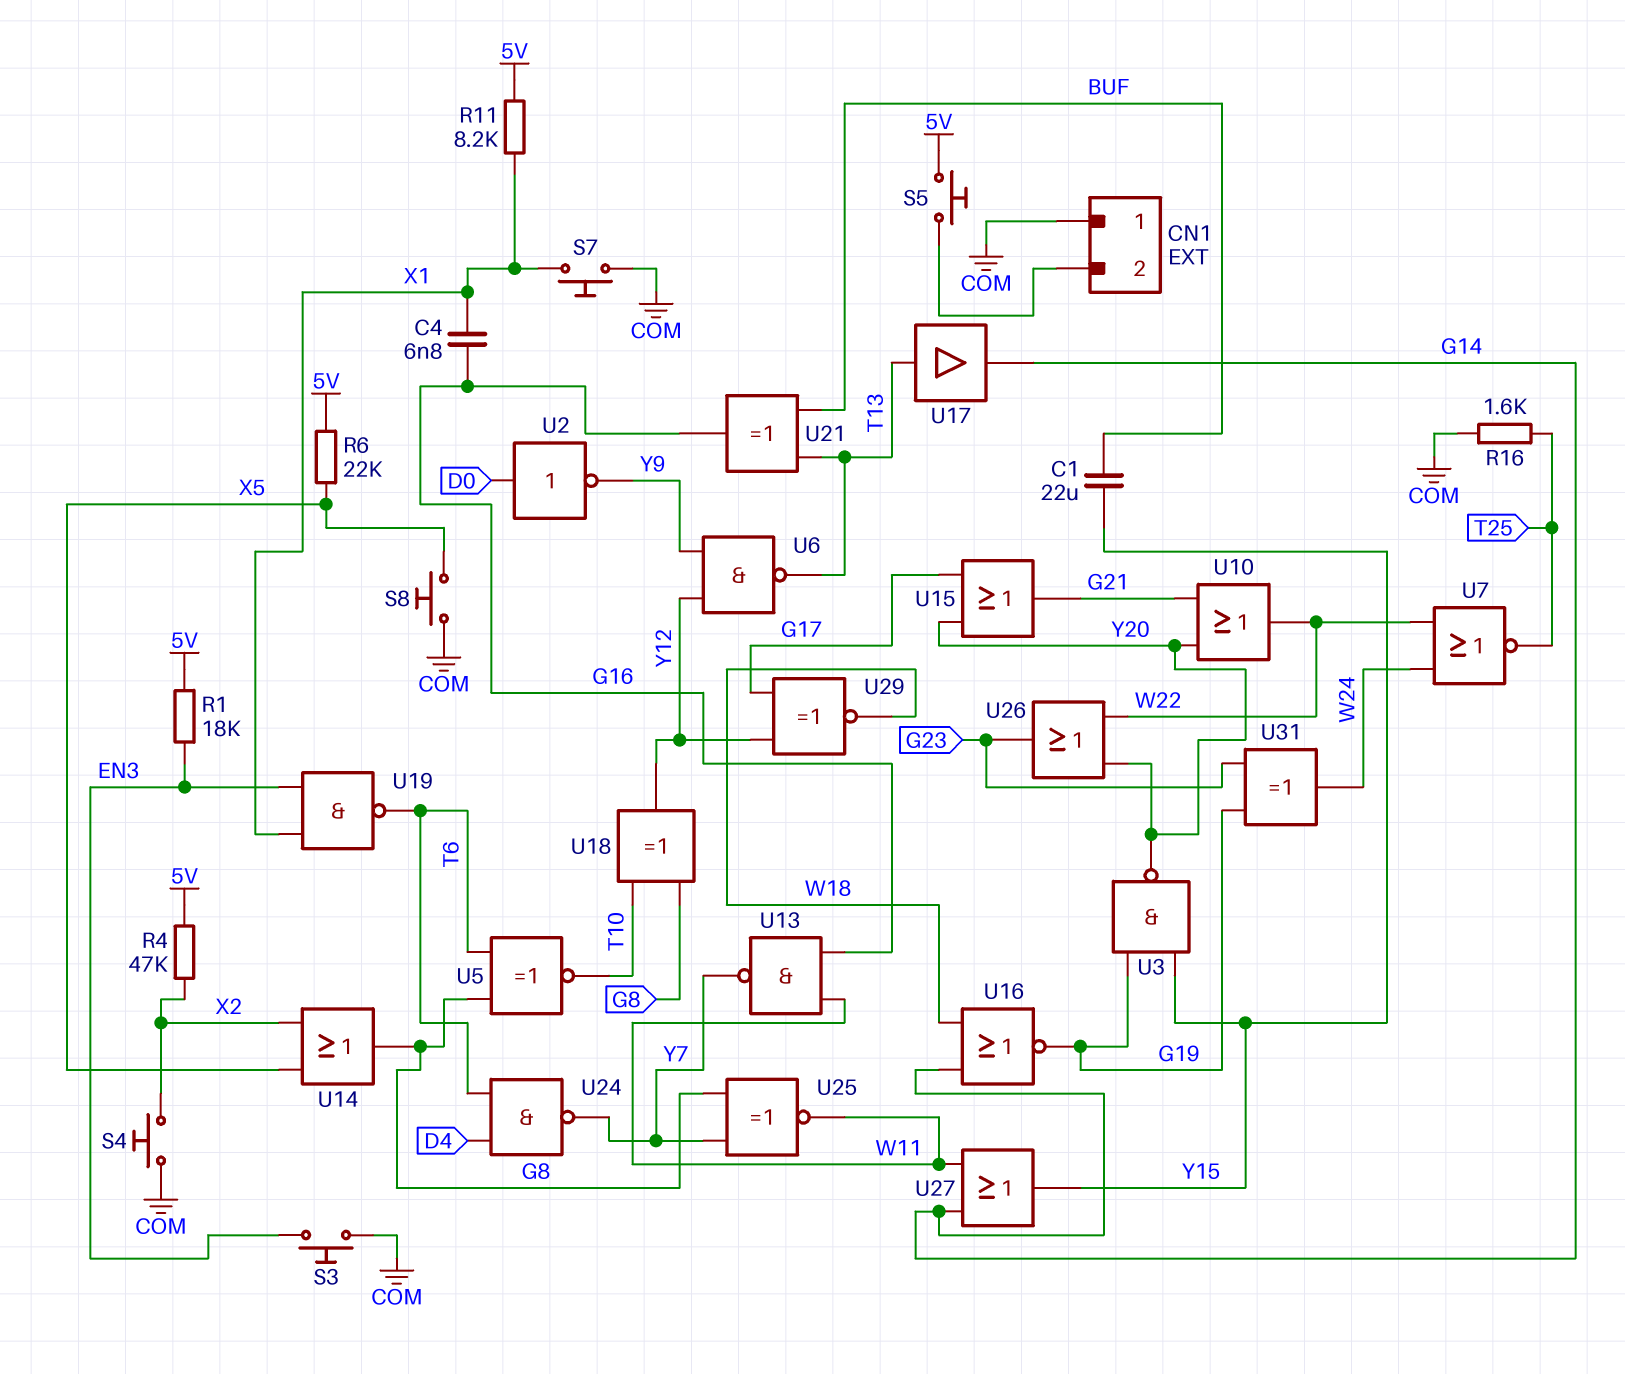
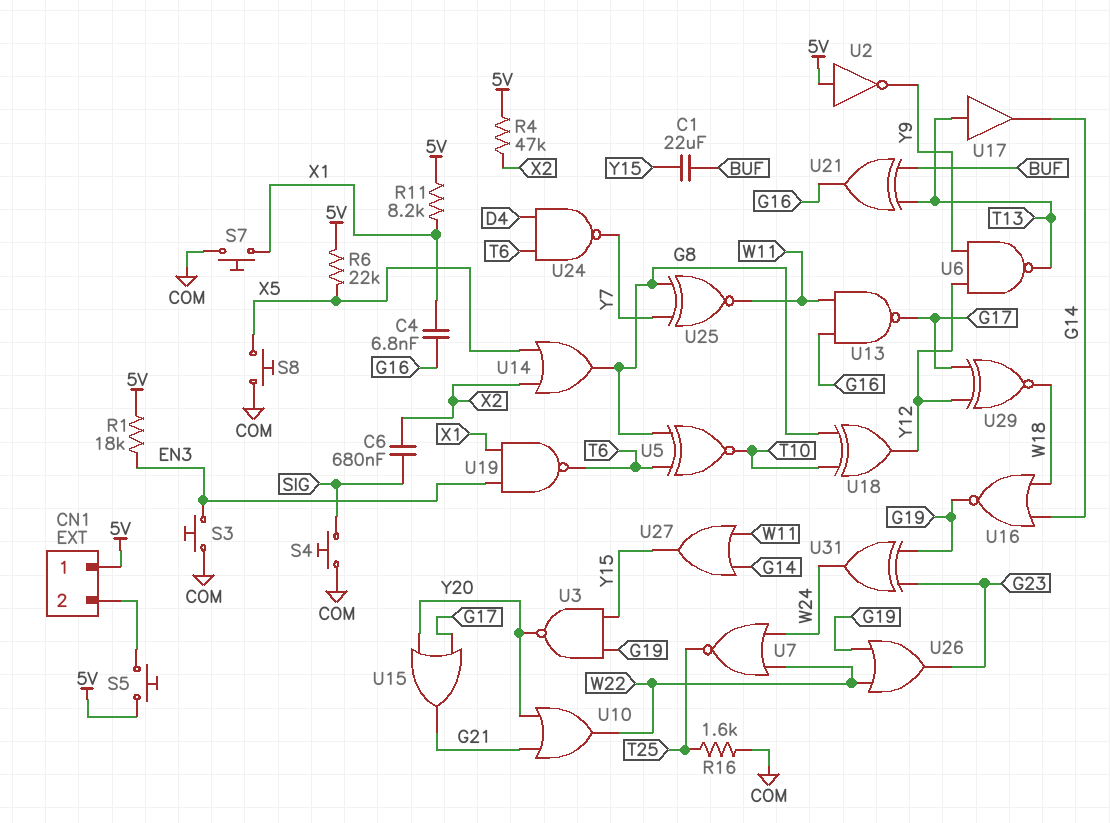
C6: none -> 680nF (SIG, X2)
CN1 pin 1: COM -> 5V
S4: button (COM, X2) -> button (COM, SIG)
U2: NOT (in D0, out Y9) -> NOT (in 5V, out Y9)
U13: NAND (in G16, in W11, out Y7) -> NAND (in G16, in W11, out G17)
U26: OR (in W22, in Y20, out G23) -> OR (in G19, in W22, out G23)

